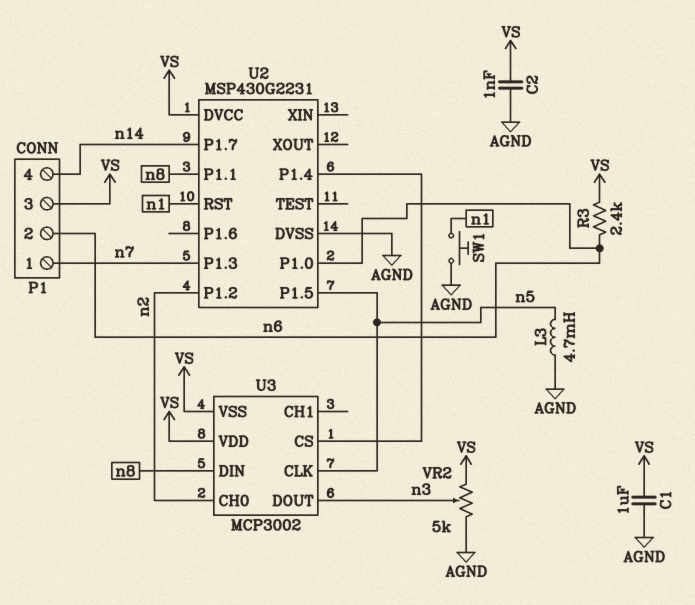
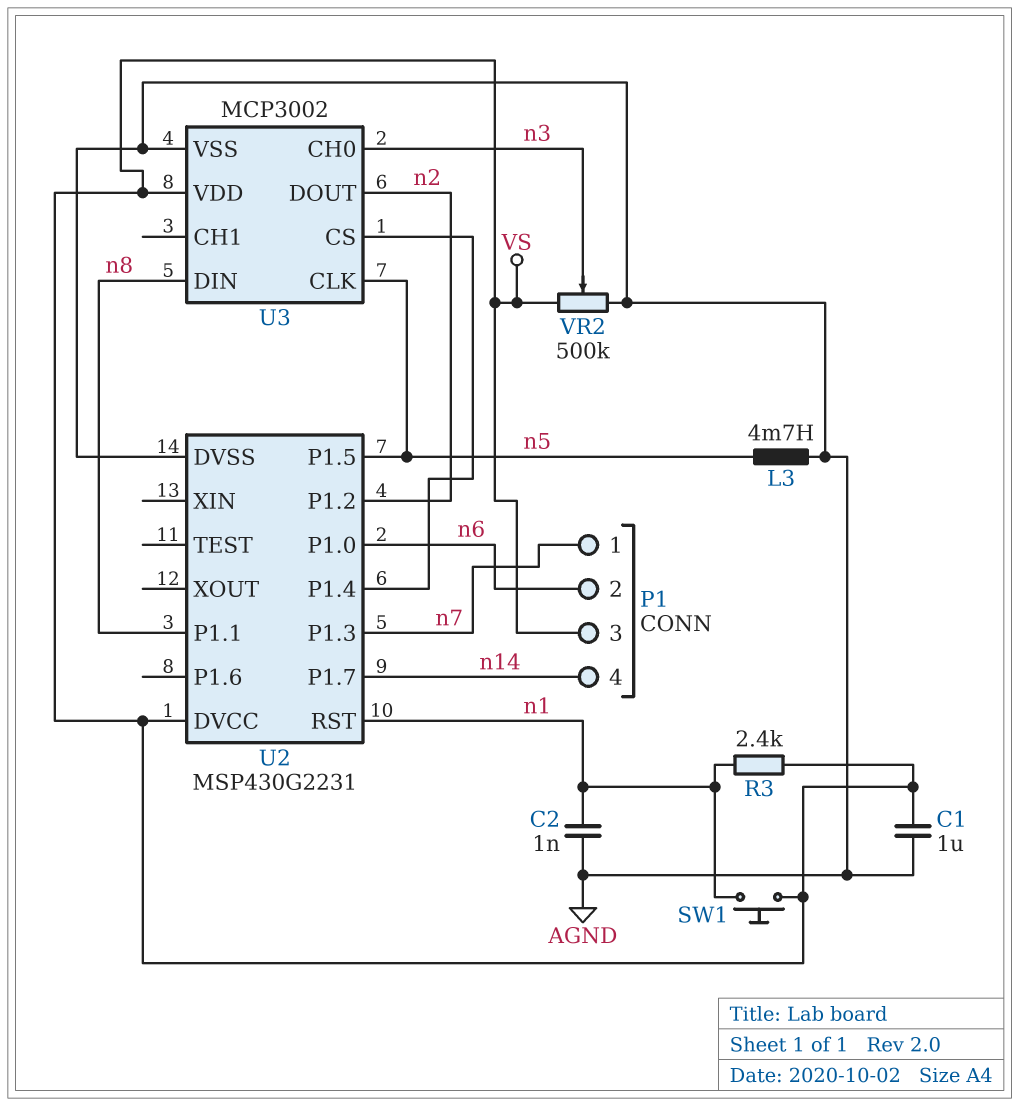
C2: 1nF (AGND, VS) -> 1nF (AGND, n1)
R3: 2.4k (VS, n6) -> 2.4k (VS, n1)
SW1: button (AGND, n1) -> button (VS, n1)
U3 pin CH0: n2 -> n3
U3 pin DOUT: n3 -> n2
U3 pin VSS: VS -> AGND
VR2: 5k (AGND, VS, wiper n3) -> 500k (AGND, VS, wiper n3)

